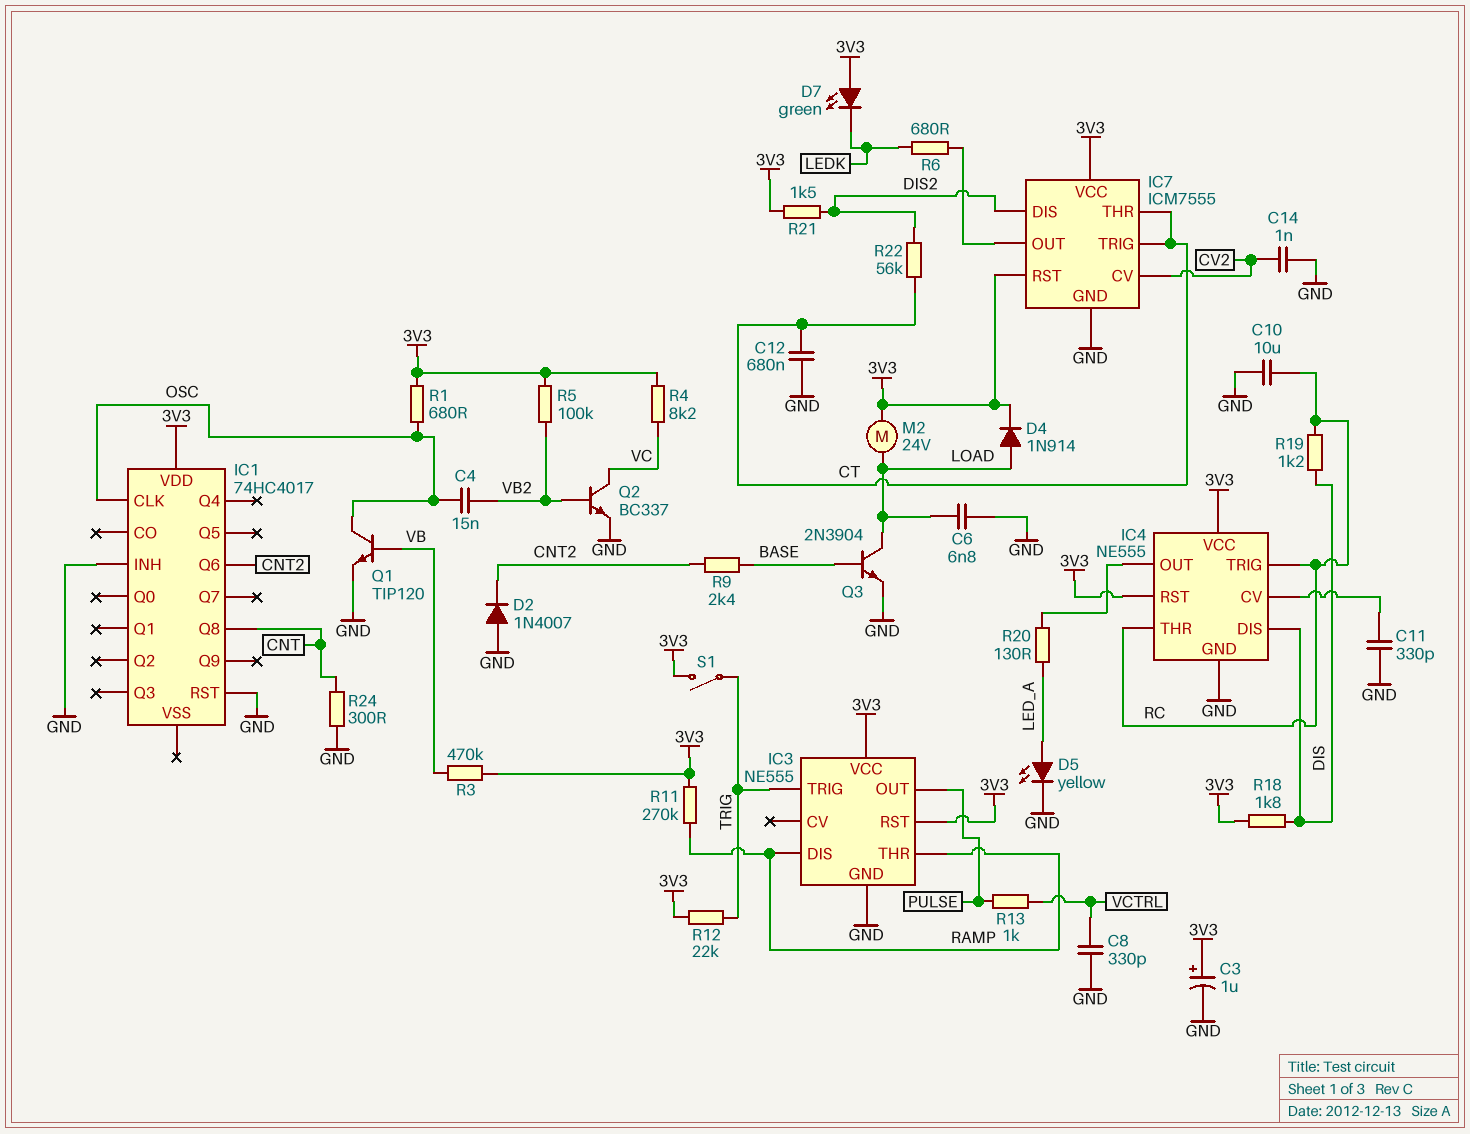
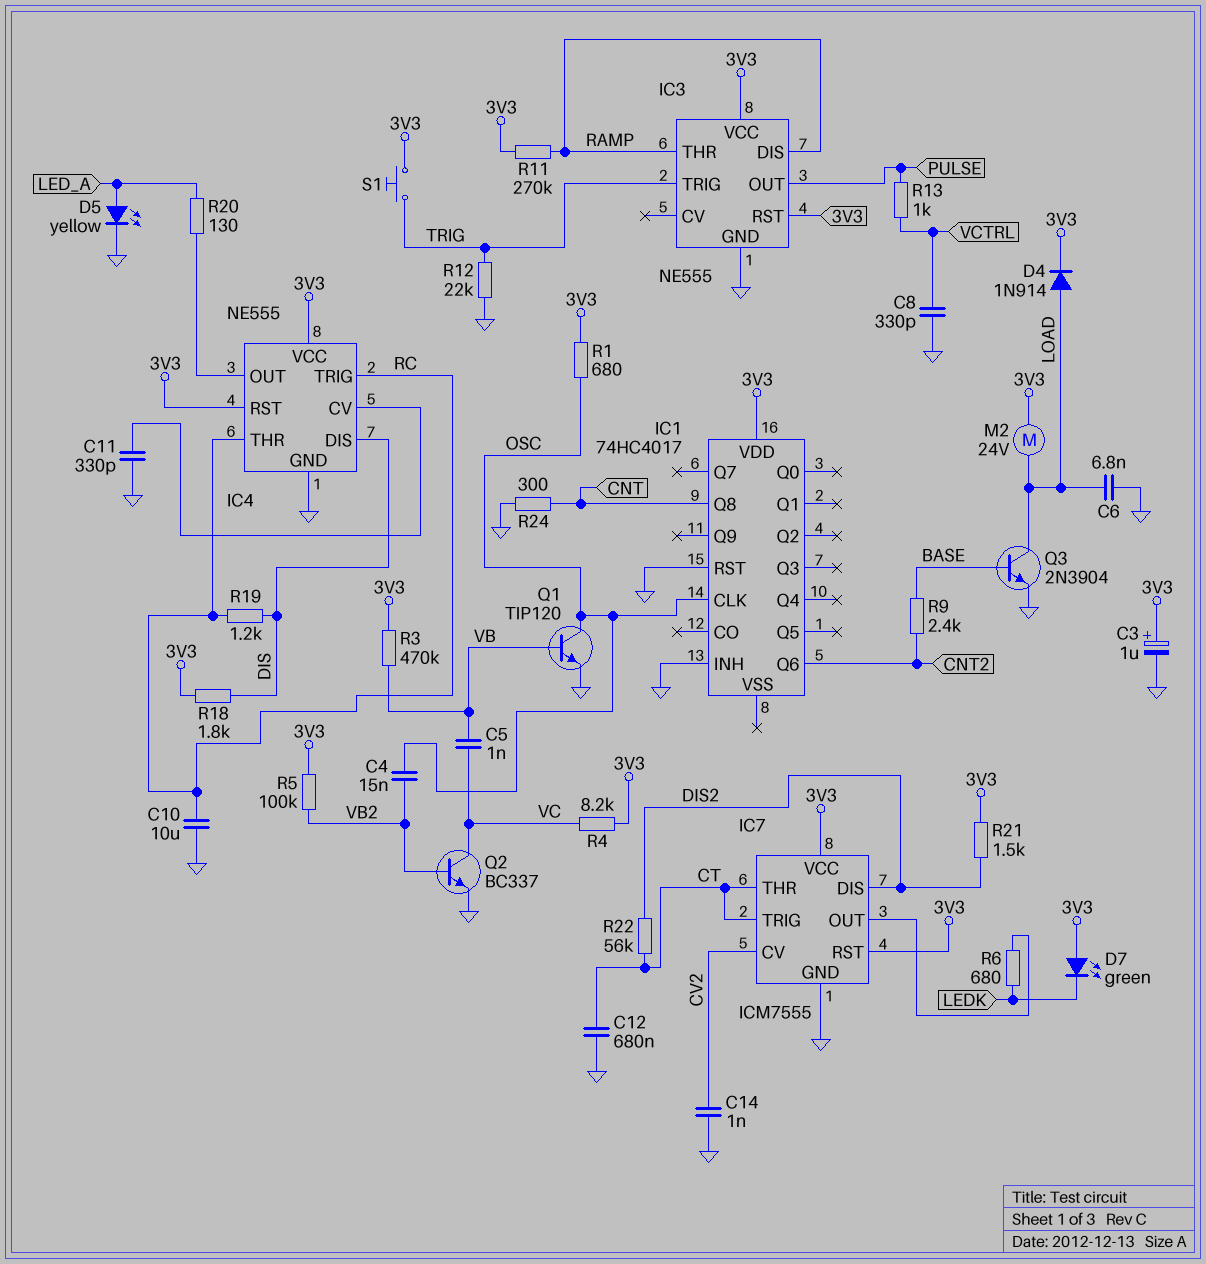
C5: none -> 1nF (VB, VC)
D2: diode 1N4007 (A GND, K CNT2) -> none
R12: 22k (3V3, TRIG) -> 22k (GND, TRIG)
S1: switch (3V3, TRIG) -> button (3V3, TRIG)

